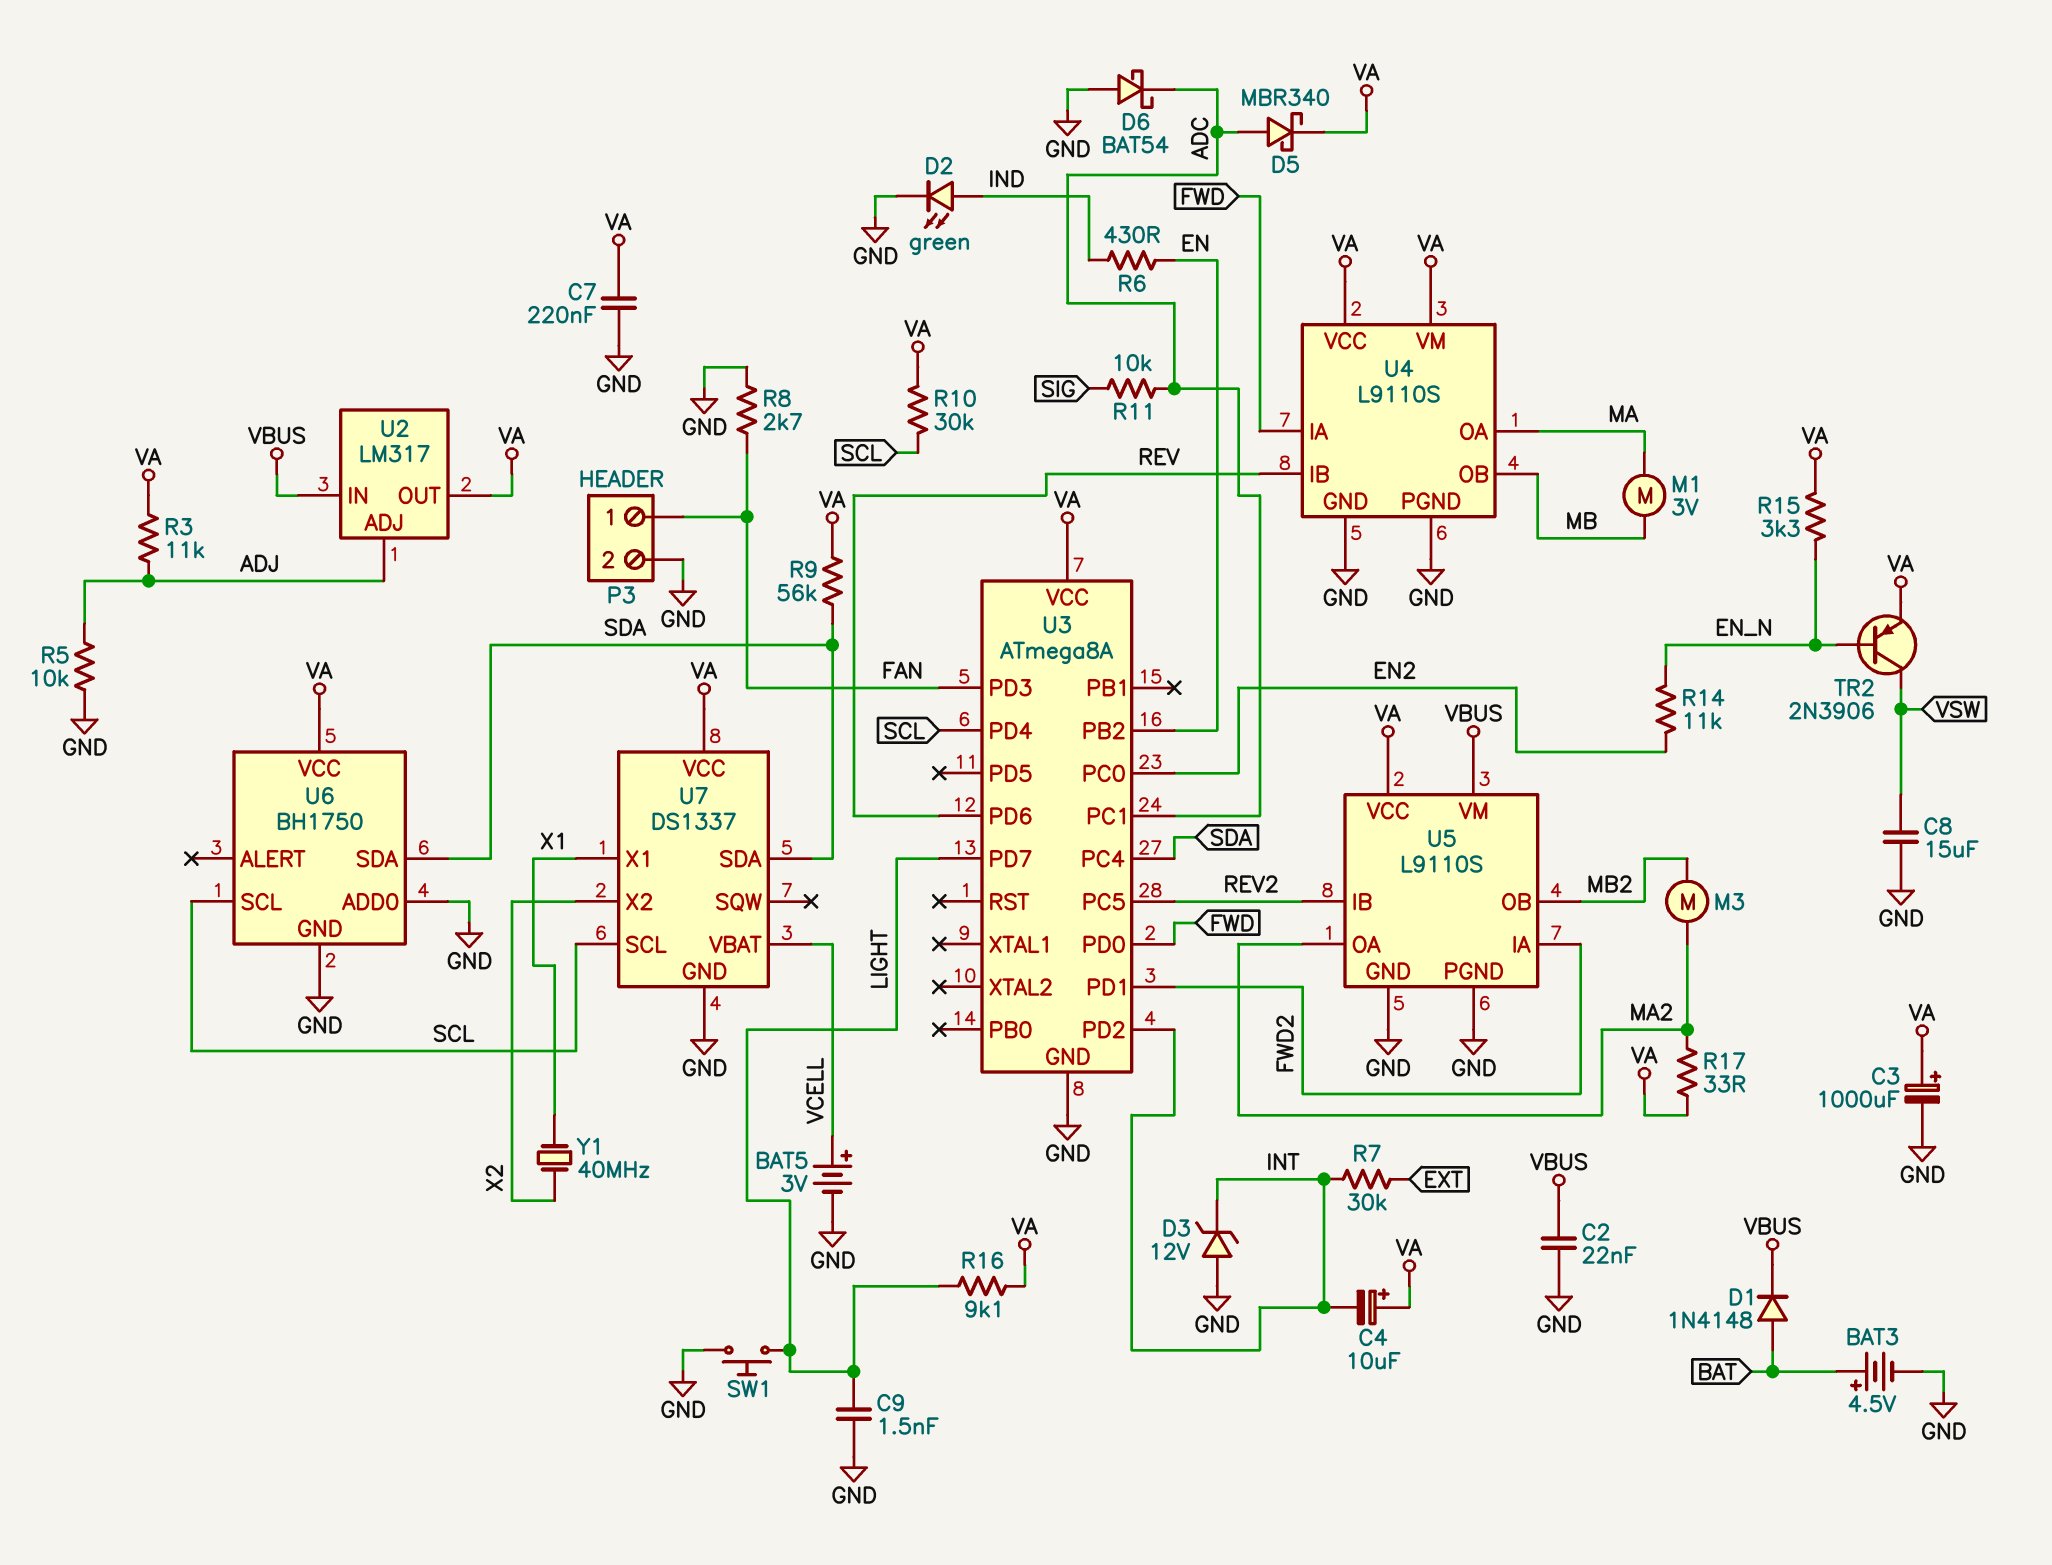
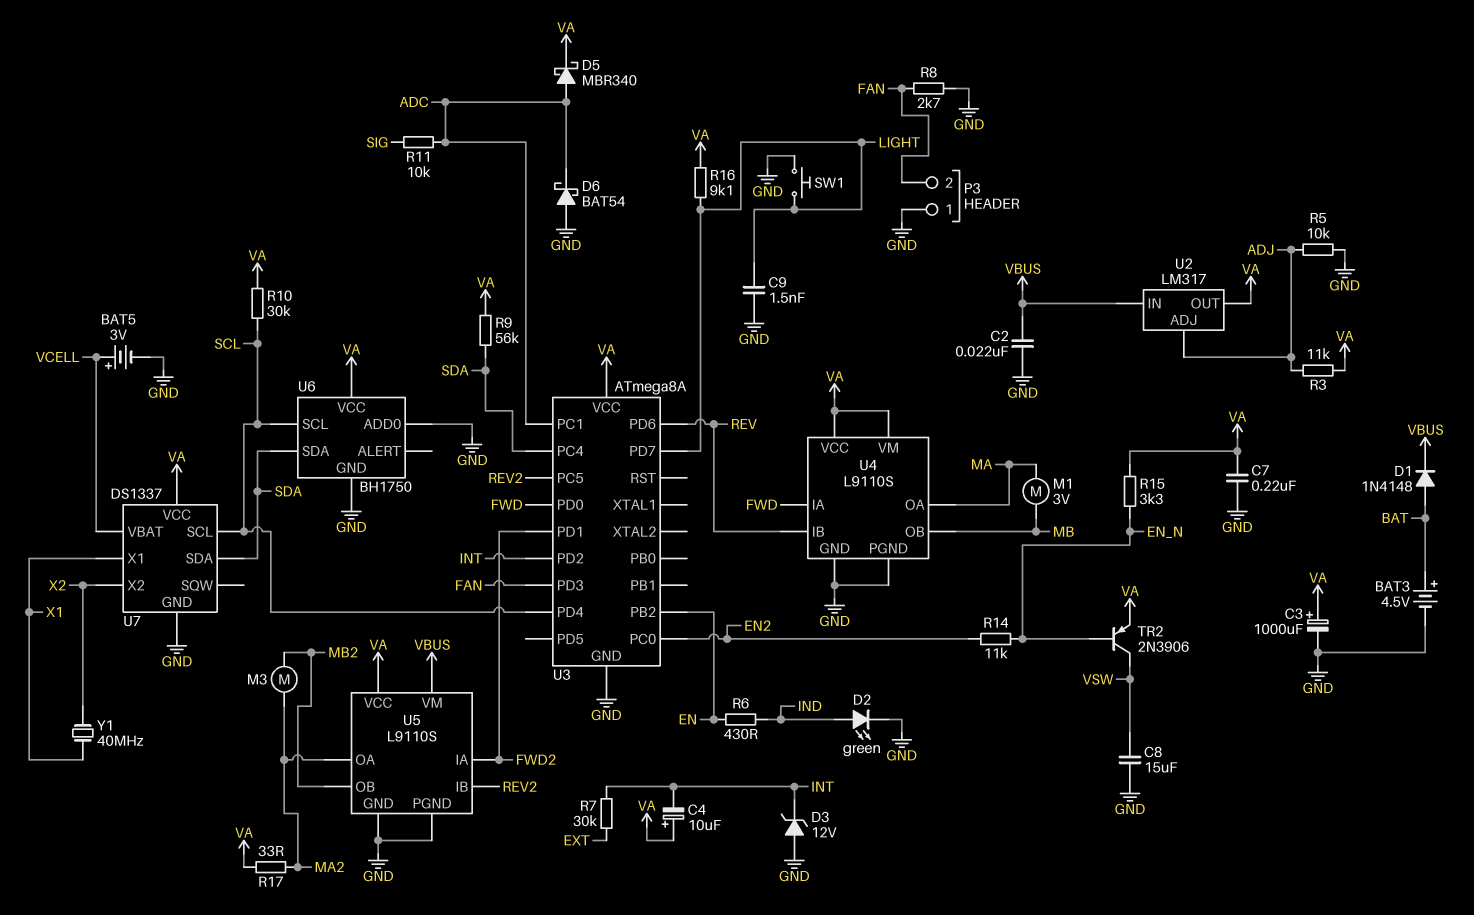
P3 pin 1: FAN -> GND
P3 pin 2: GND -> FAN

